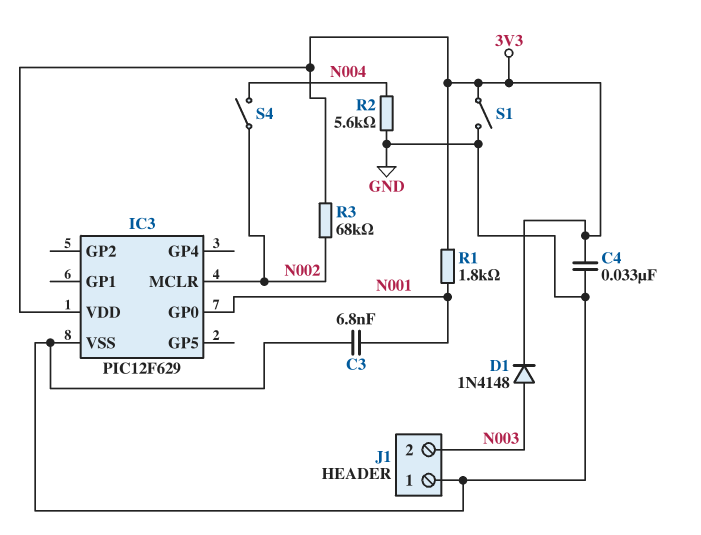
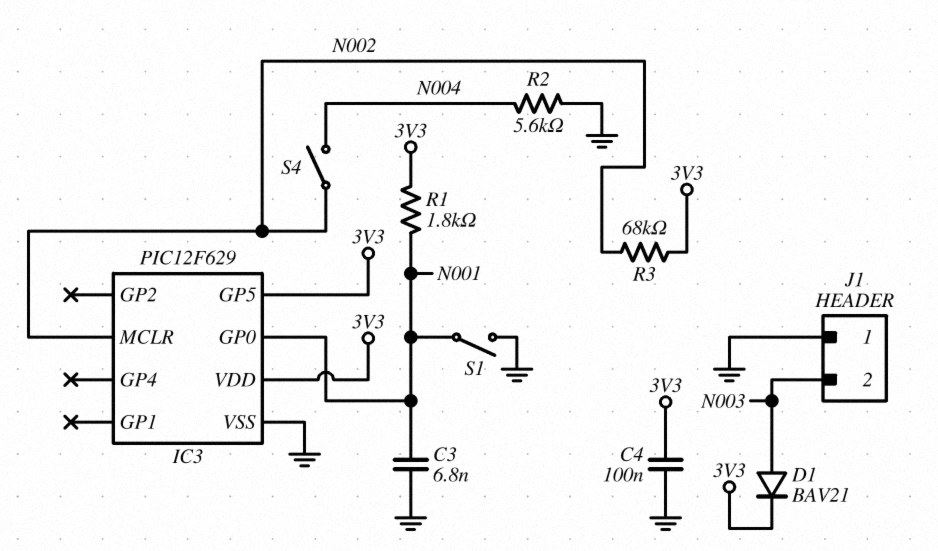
C4: 33nF (3V3, GND) -> 100nF (3V3, GND)
D1: diode 1N4148 (A N003, K 3V3) -> diode BAV21 (A N003, K 3V3)
IC3 pin GP5: none -> 3V3
S1: switch (3V3, GND) -> switch (GND, N001)

